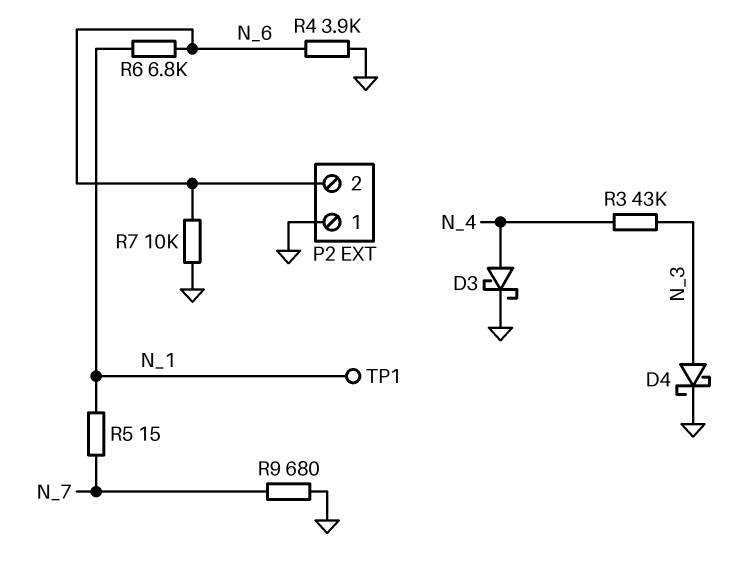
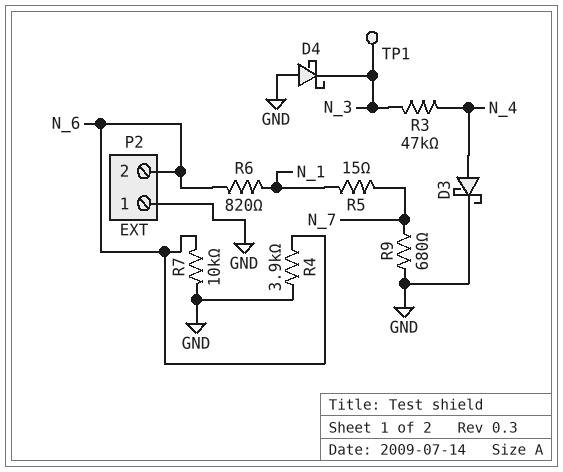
D4: schottky (A N_3, K GND) -> schottky (A GND, K N_3)
R3: 43k (N_3, N_4) -> 47k (N_3, N_4)
R6: 6.8k (N_1, N_6) -> 820 (N_1, N_6)
TP1: test point (N_1) -> test point (N_3)

